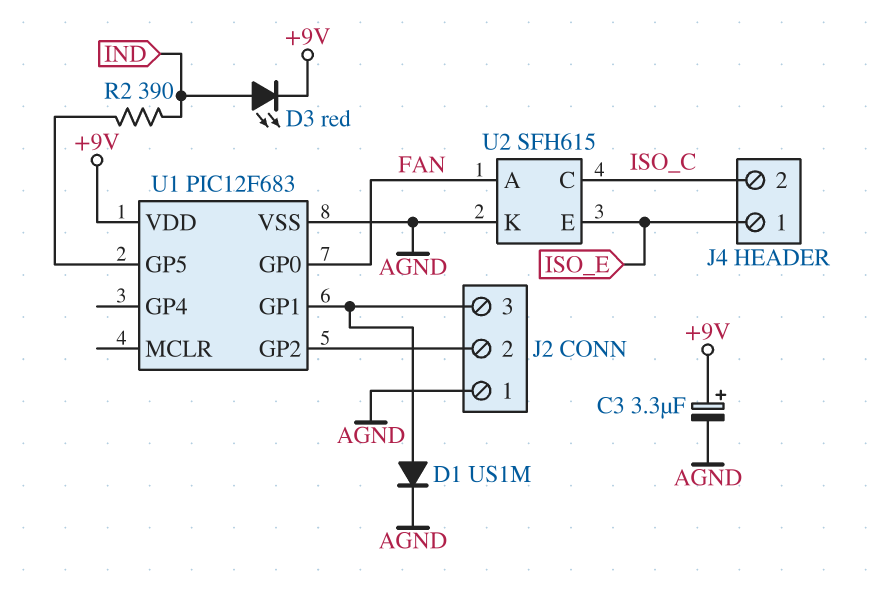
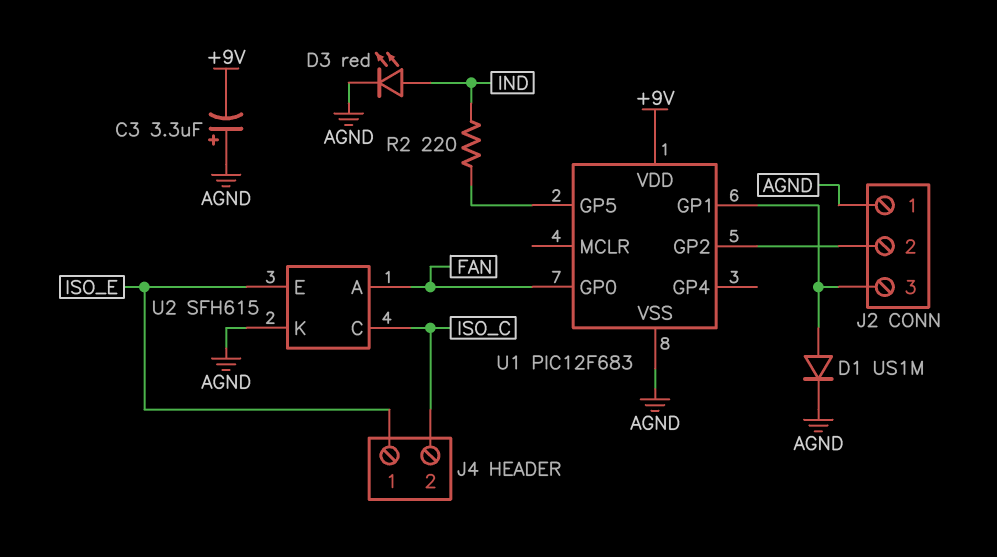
C3: 3.3uF (plus +9V, minus AGND) -> 3.3uF (plus AGND, minus +9V)
D3: LED red (A IND, K +9V) -> LED red (A IND, K AGND)
R2: 390 (IND, U1/GP5) -> 220 (IND, U1/GP5)

